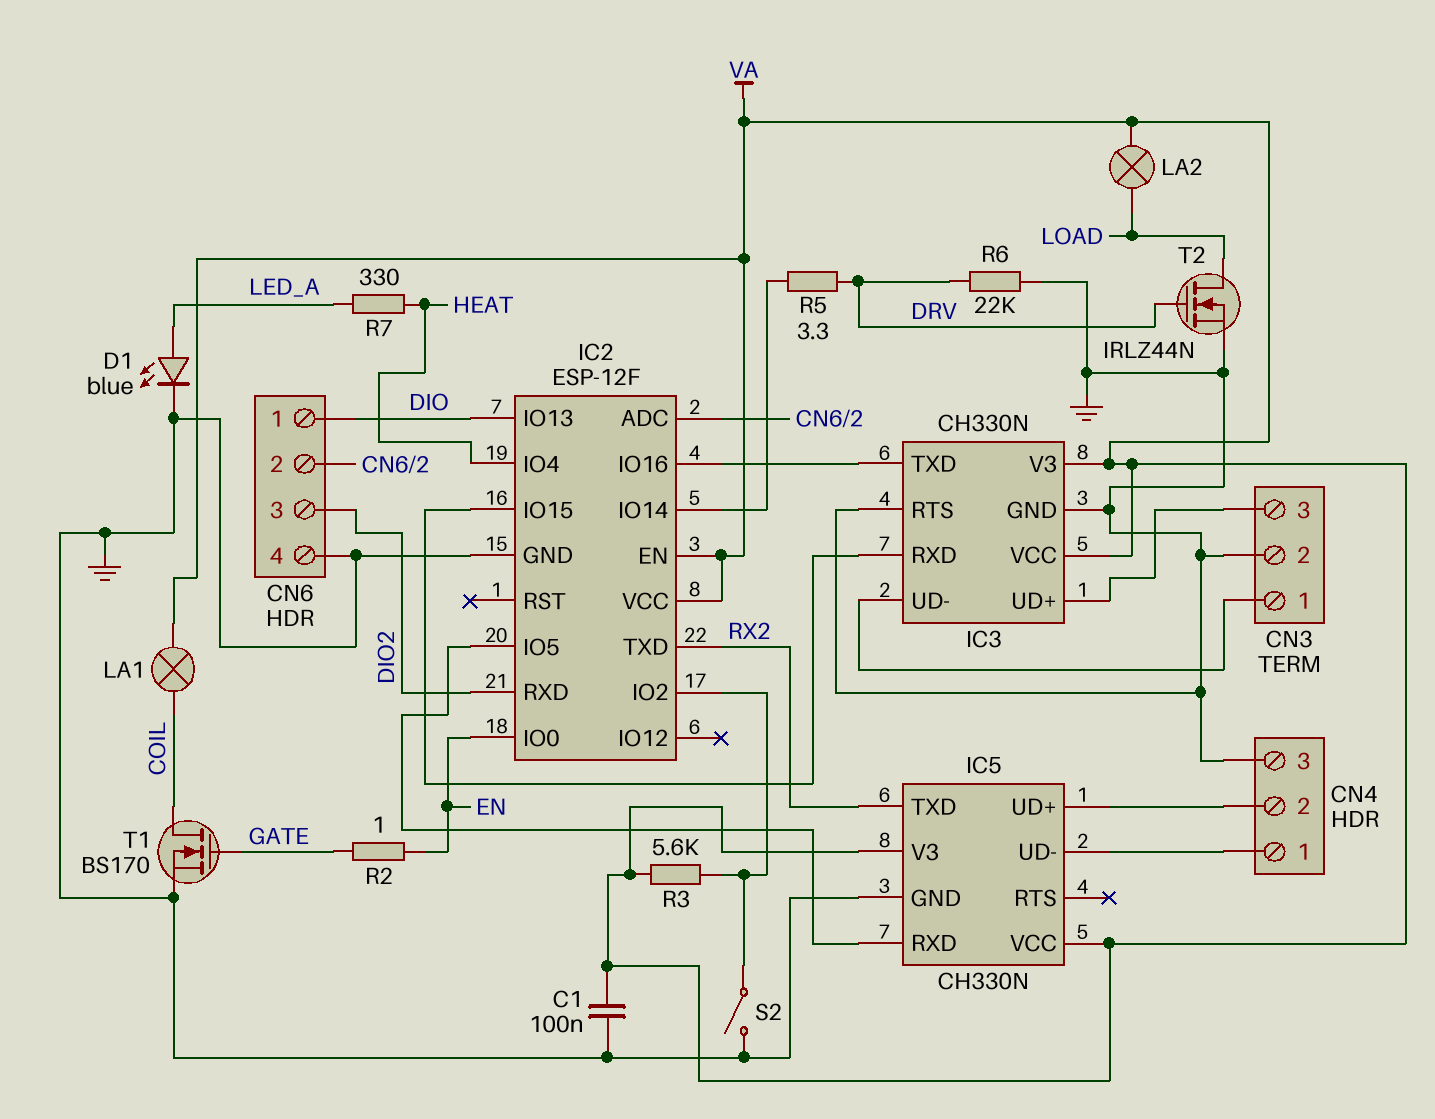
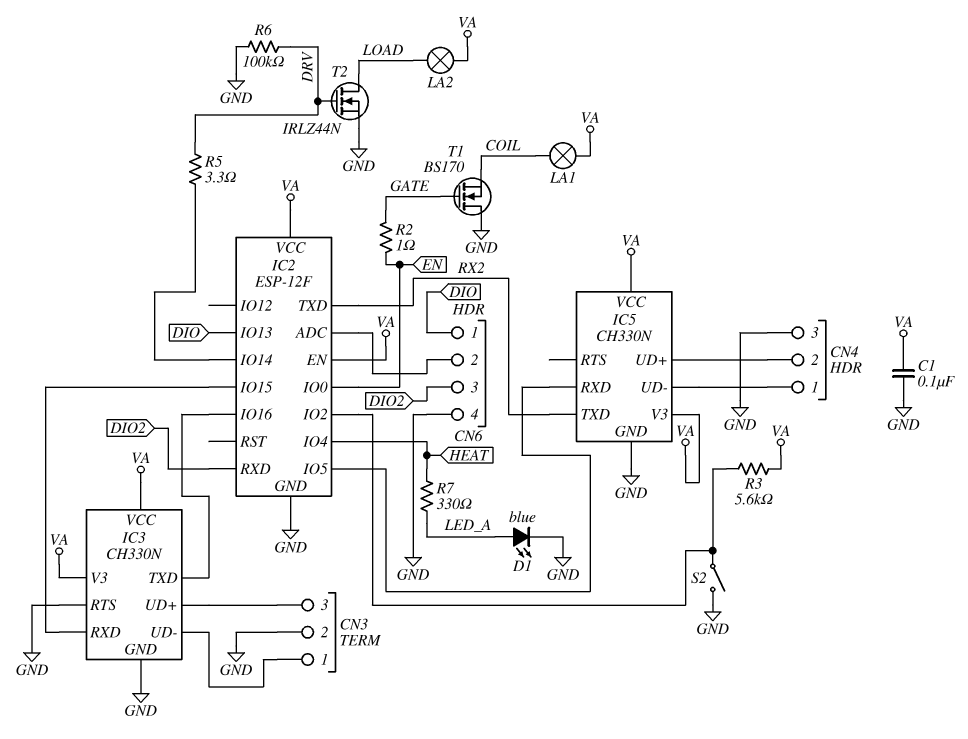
R6: 22k (DRV, GND) -> 100k (DRV, GND)
T1: NMOS BS170 (G GATE, D COIL, S GND) -> NMOS BS170 (G GATE, D GND, S COIL)

